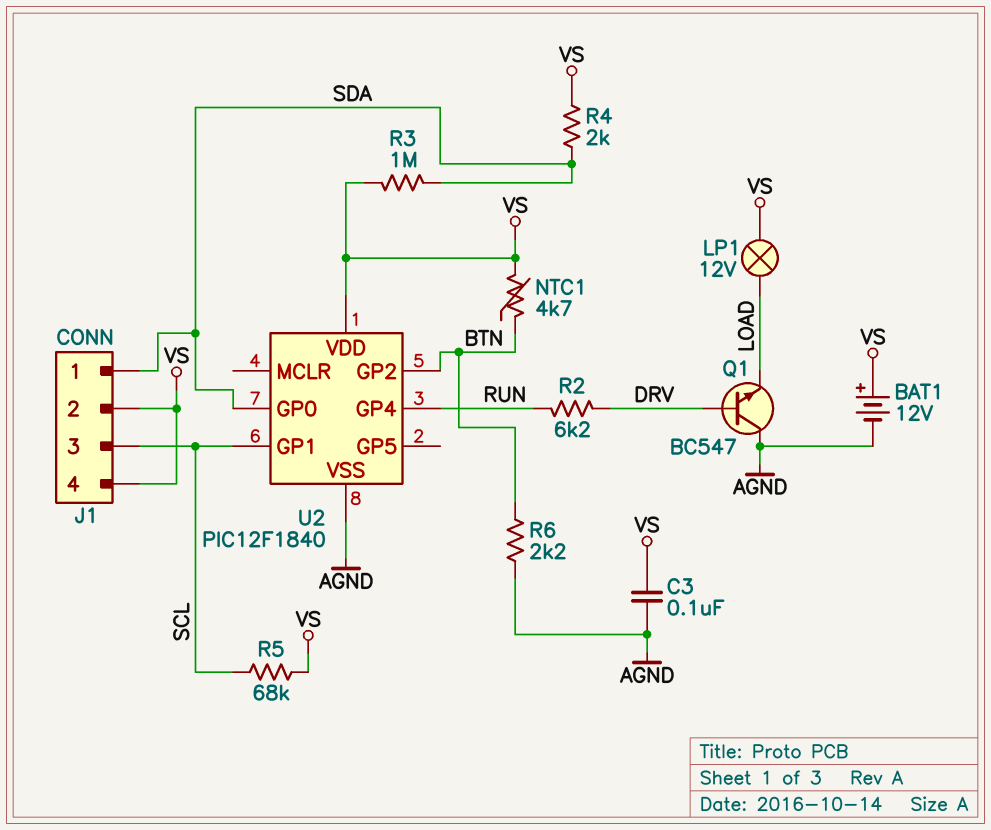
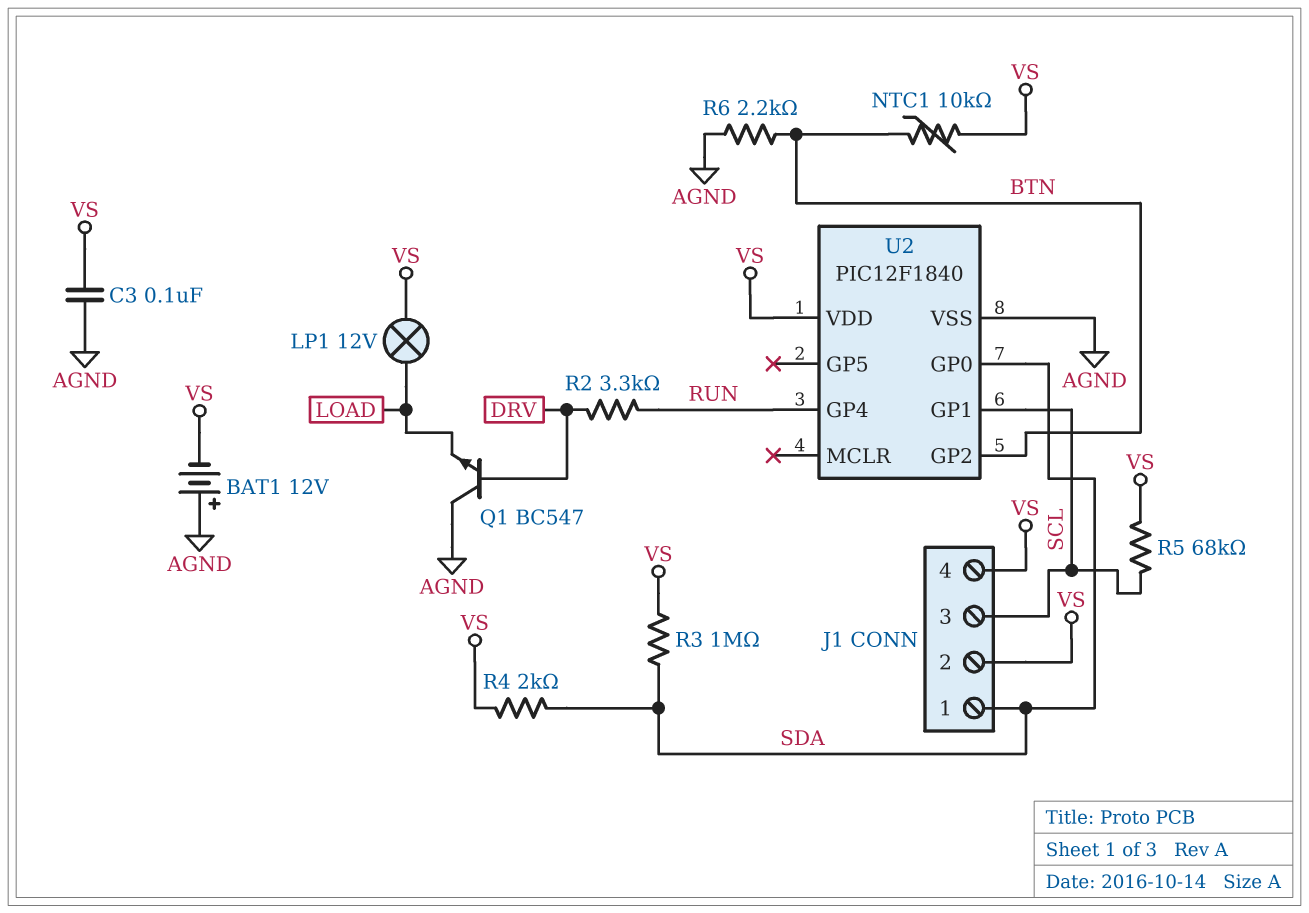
BAT1: 12V (plus VS, minus AGND) -> 12V (plus AGND, minus VS)
NTC1: 4.7k (BTN, VS) -> 10k (BTN, VS)
R2: 6.2k (DRV, RUN) -> 3.3k (DRV, RUN)

